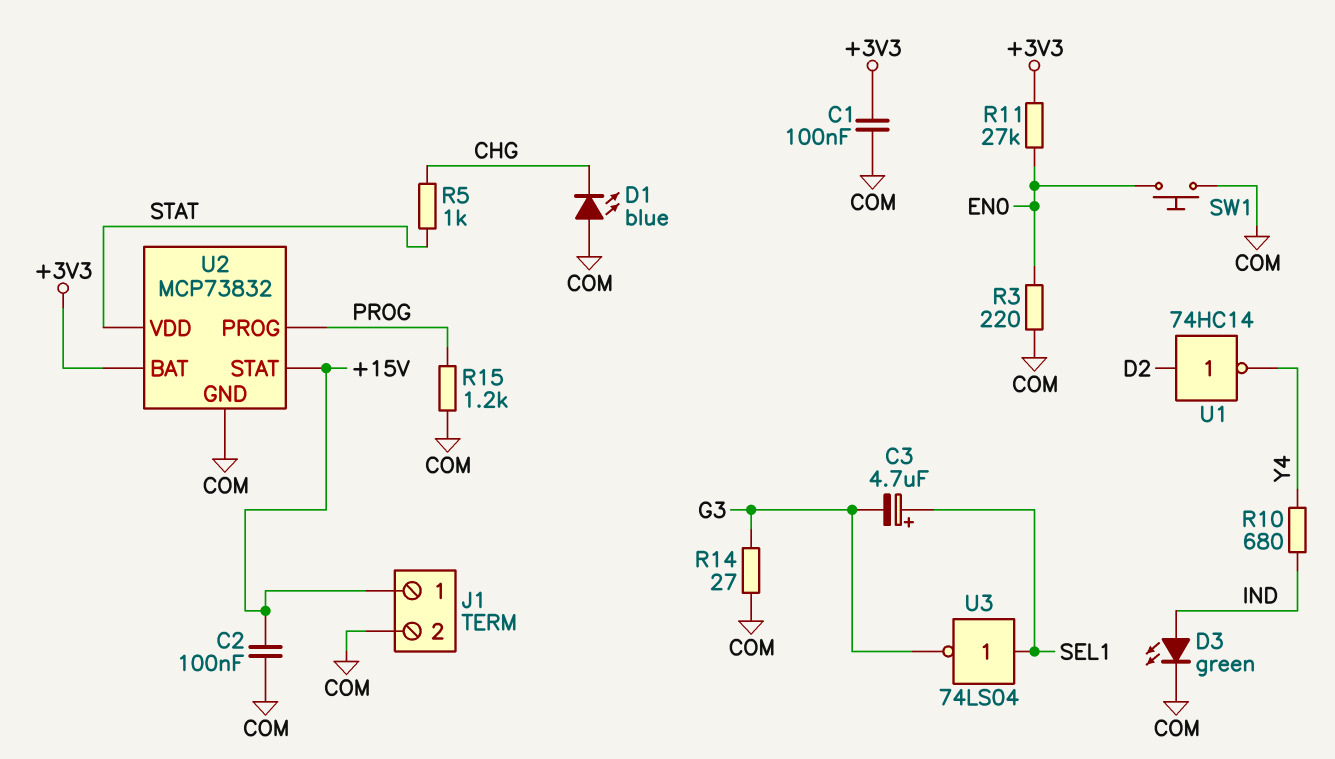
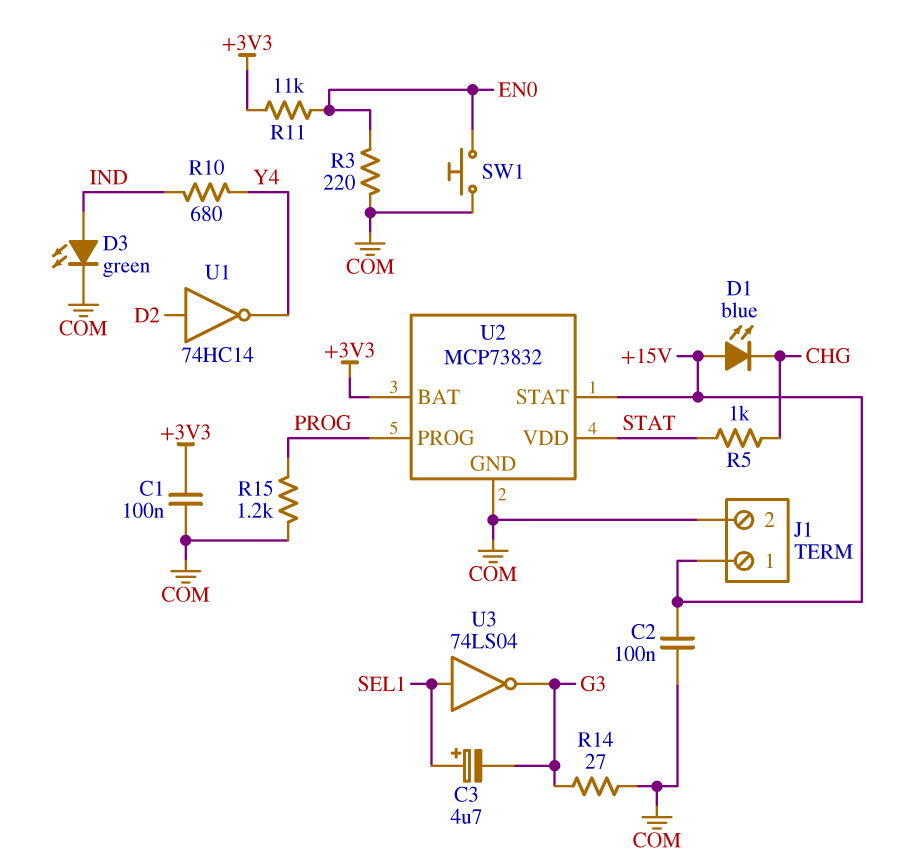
D1: LED blue (A COM, K CHG) -> LED blue (A +15V, K CHG)
R11: 27k (+3V3, EN0) -> 11k (+3V3, EN0)

